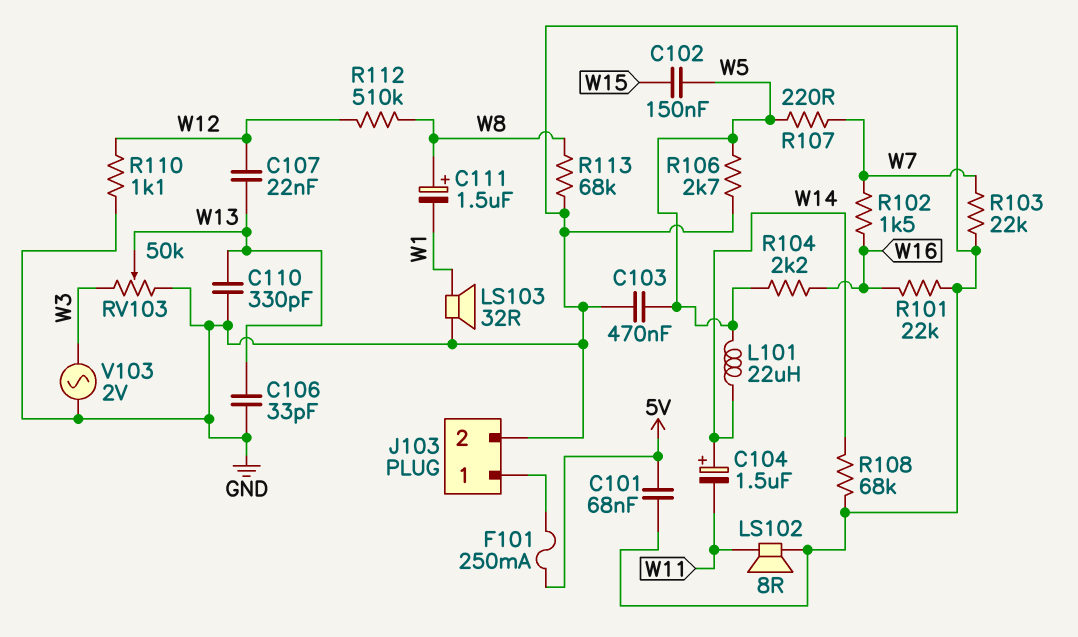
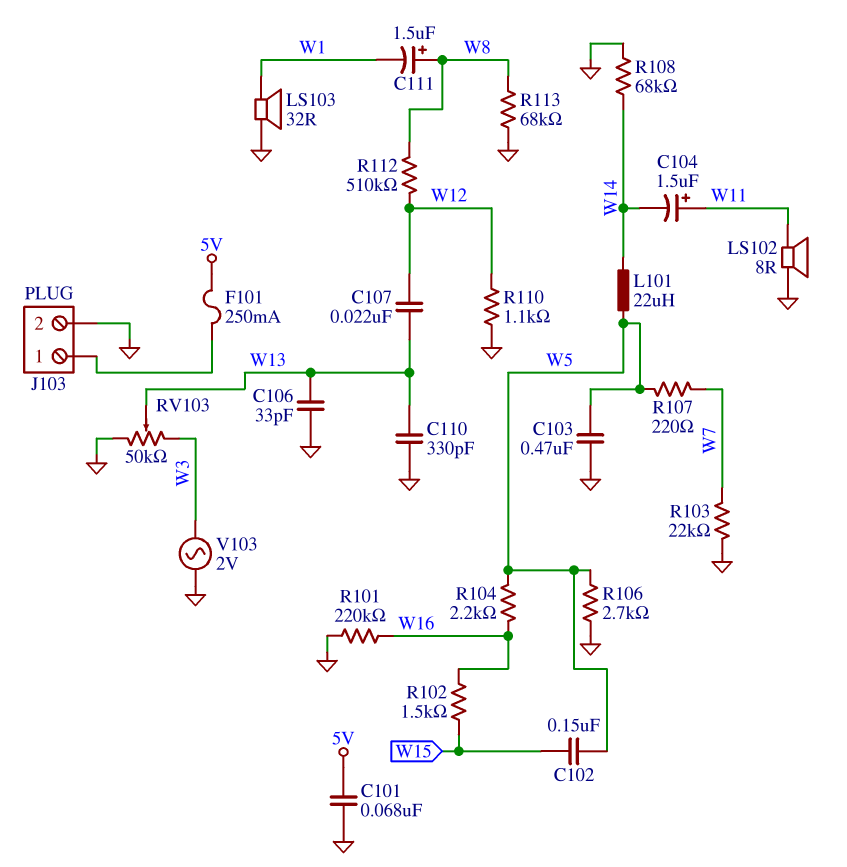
C104: 1.5uF (plus W14, minus W11) -> 1.5uF (plus W11, minus W14)
R101: 22k (GND, W16) -> 220k (GND, W16)
R102: 1.5k (W7, W16) -> 1.5k (W15, W16)

